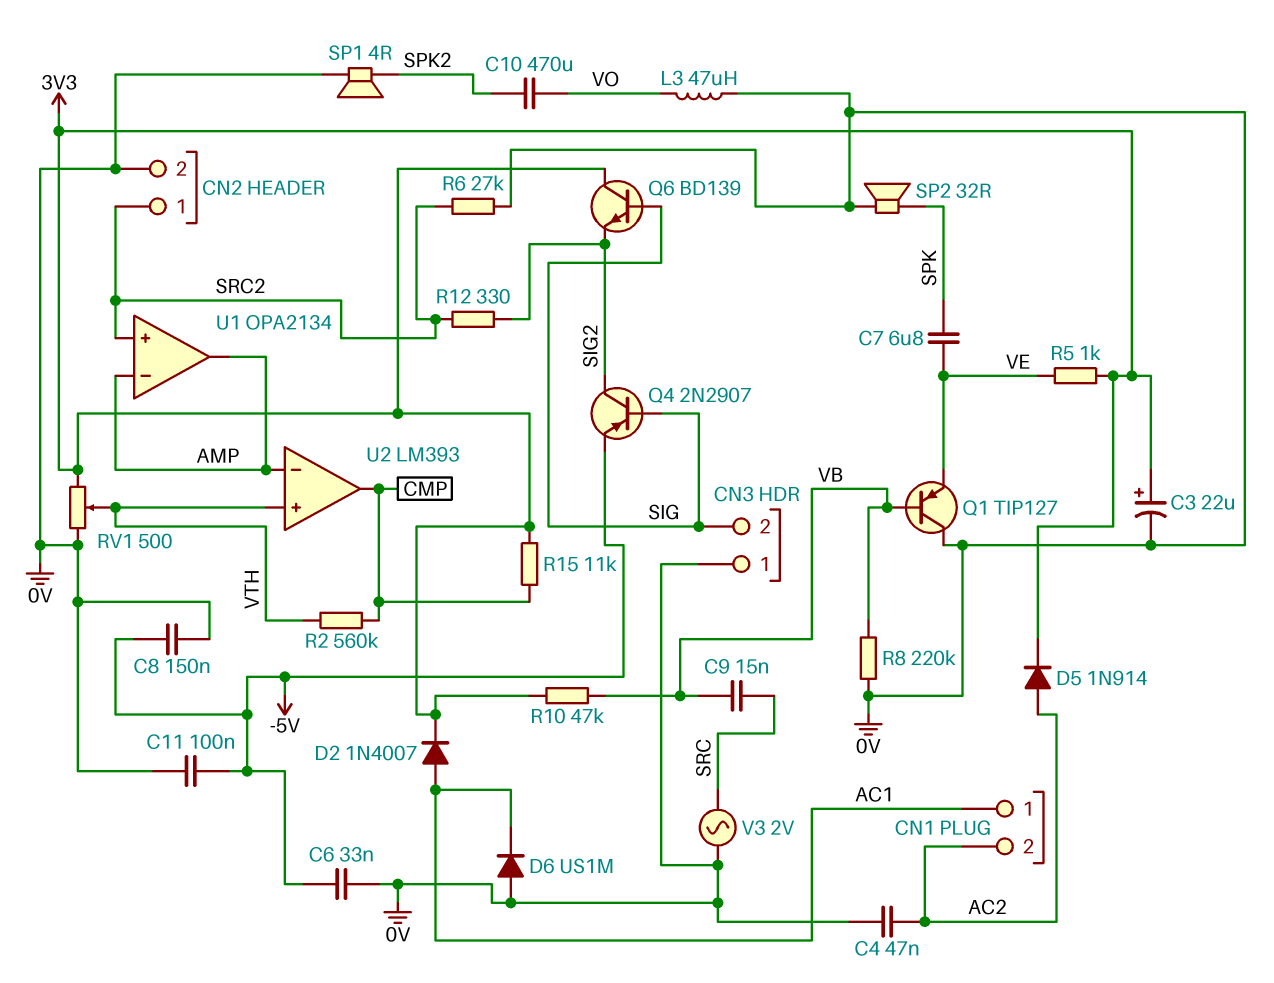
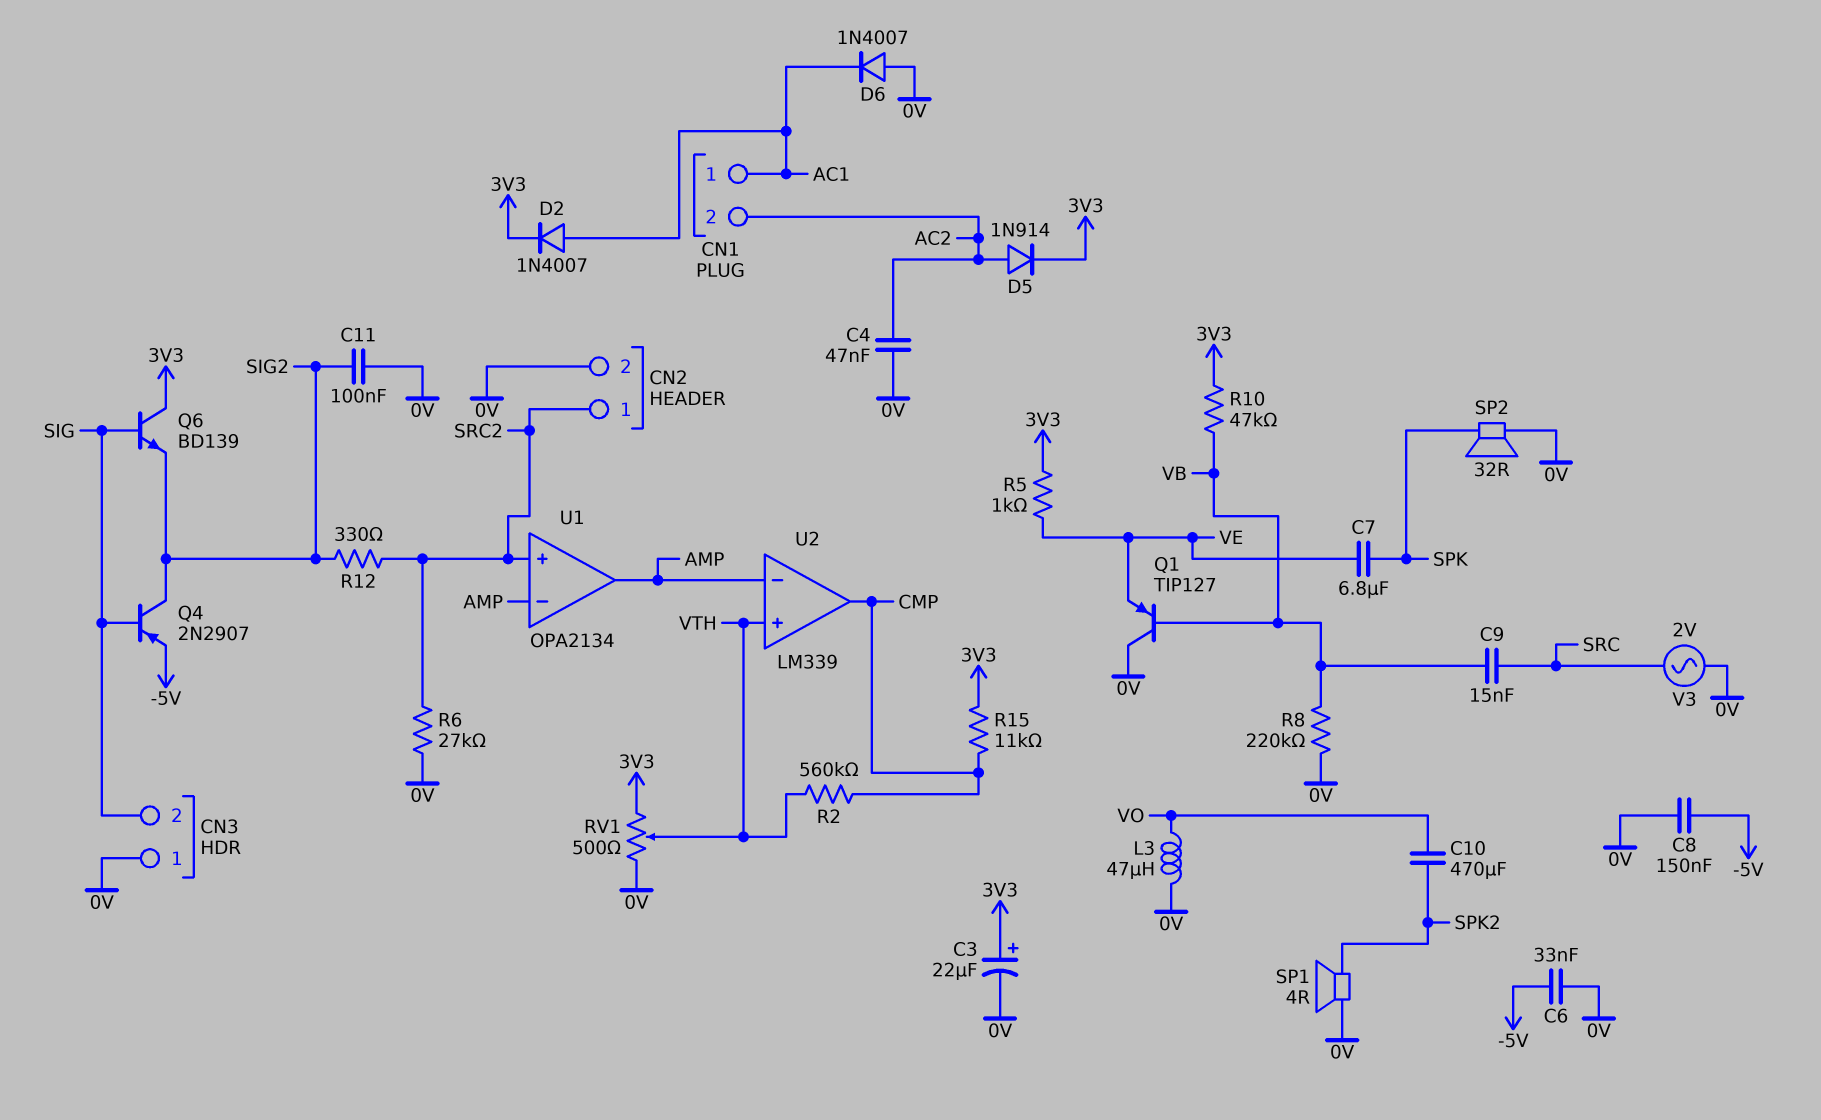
C11: 100nF (-5V, 0V) -> 100nF (0V, SIG2)
D6: diode US1M (A 0V, K AC1) -> diode 1N4007 (A 0V, K AC1)
U2: LM393 -> LM339

